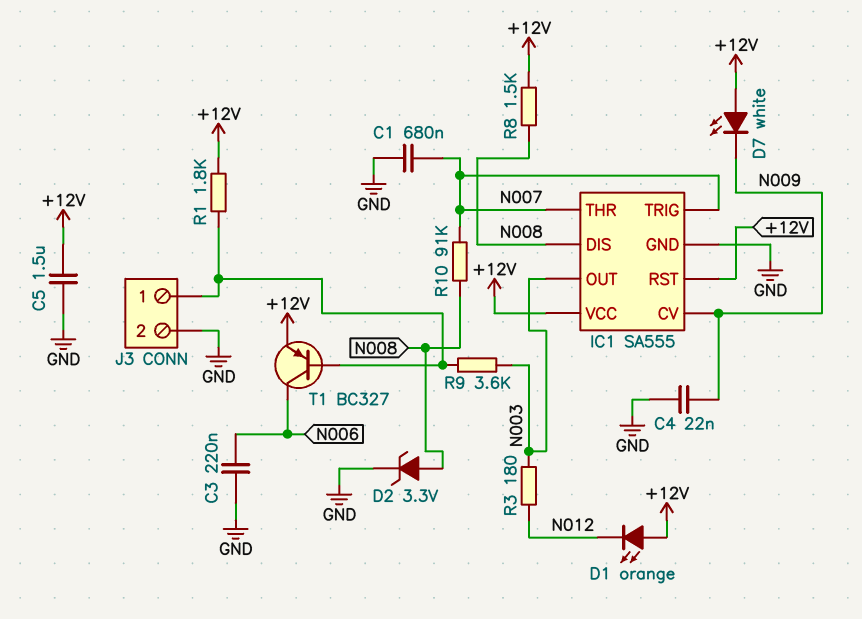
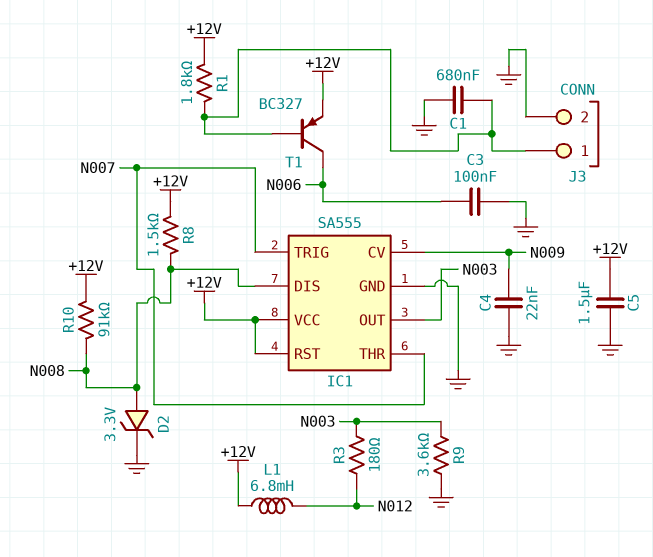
C1: 680nF (GND, N007) -> 680nF (GND, J3/1)
C3: 220nF (GND, N006) -> 100nF (GND, N006)
D1: LED orange (A +12V, K N012) -> none
D7: LED white (A +12V, K N009) -> none
L1: none -> 6.8mH (+12V, N012)
R9: 3.6k (J3/1, N003) -> 3.6k (GND, N003)
R10: 91k (N007, N008) -> 91k (+12V, N008)

